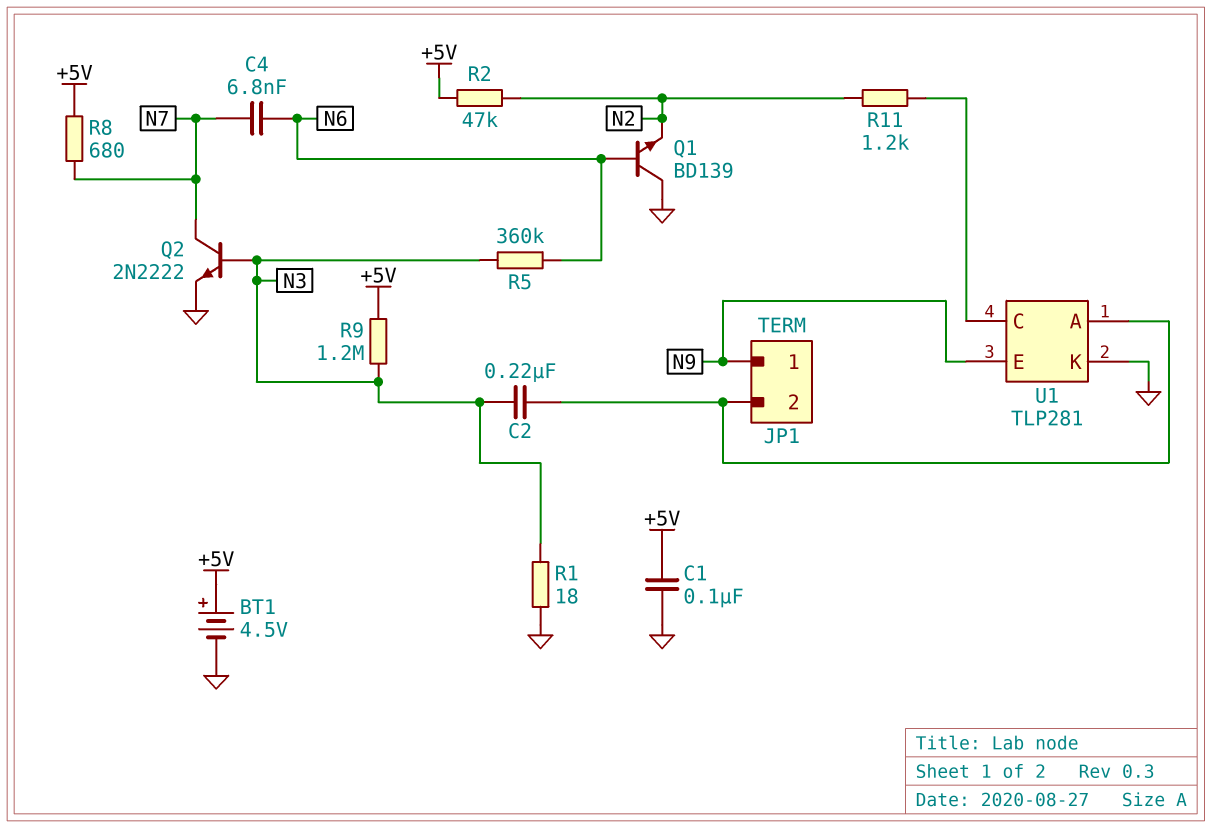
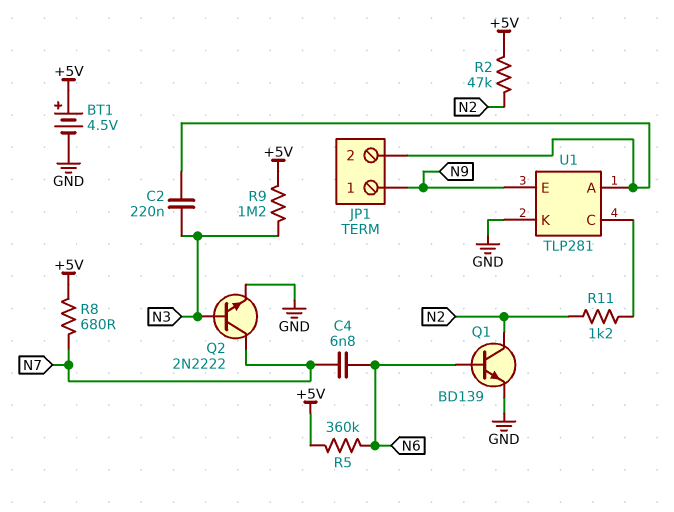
C1: 100nF (+5V, GND) -> none
Q1: NPN BD139 (B N6, C GND, E N2) -> NPN BD139 (B N6, C N2, E GND)
R1: 18 (GND, N3) -> none
R5: 360k (N3, N6) -> 360k (+5V, N6)

